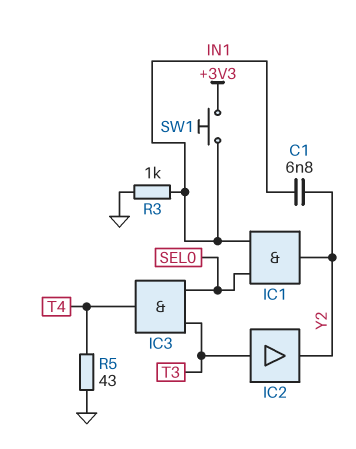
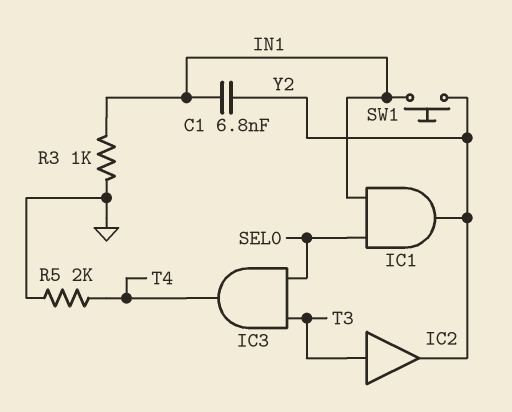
R5: 43 (GND, T4) -> 2k (GND, T4)
SW1: button (+3V3, IN1) -> button (IN1, Y2)

